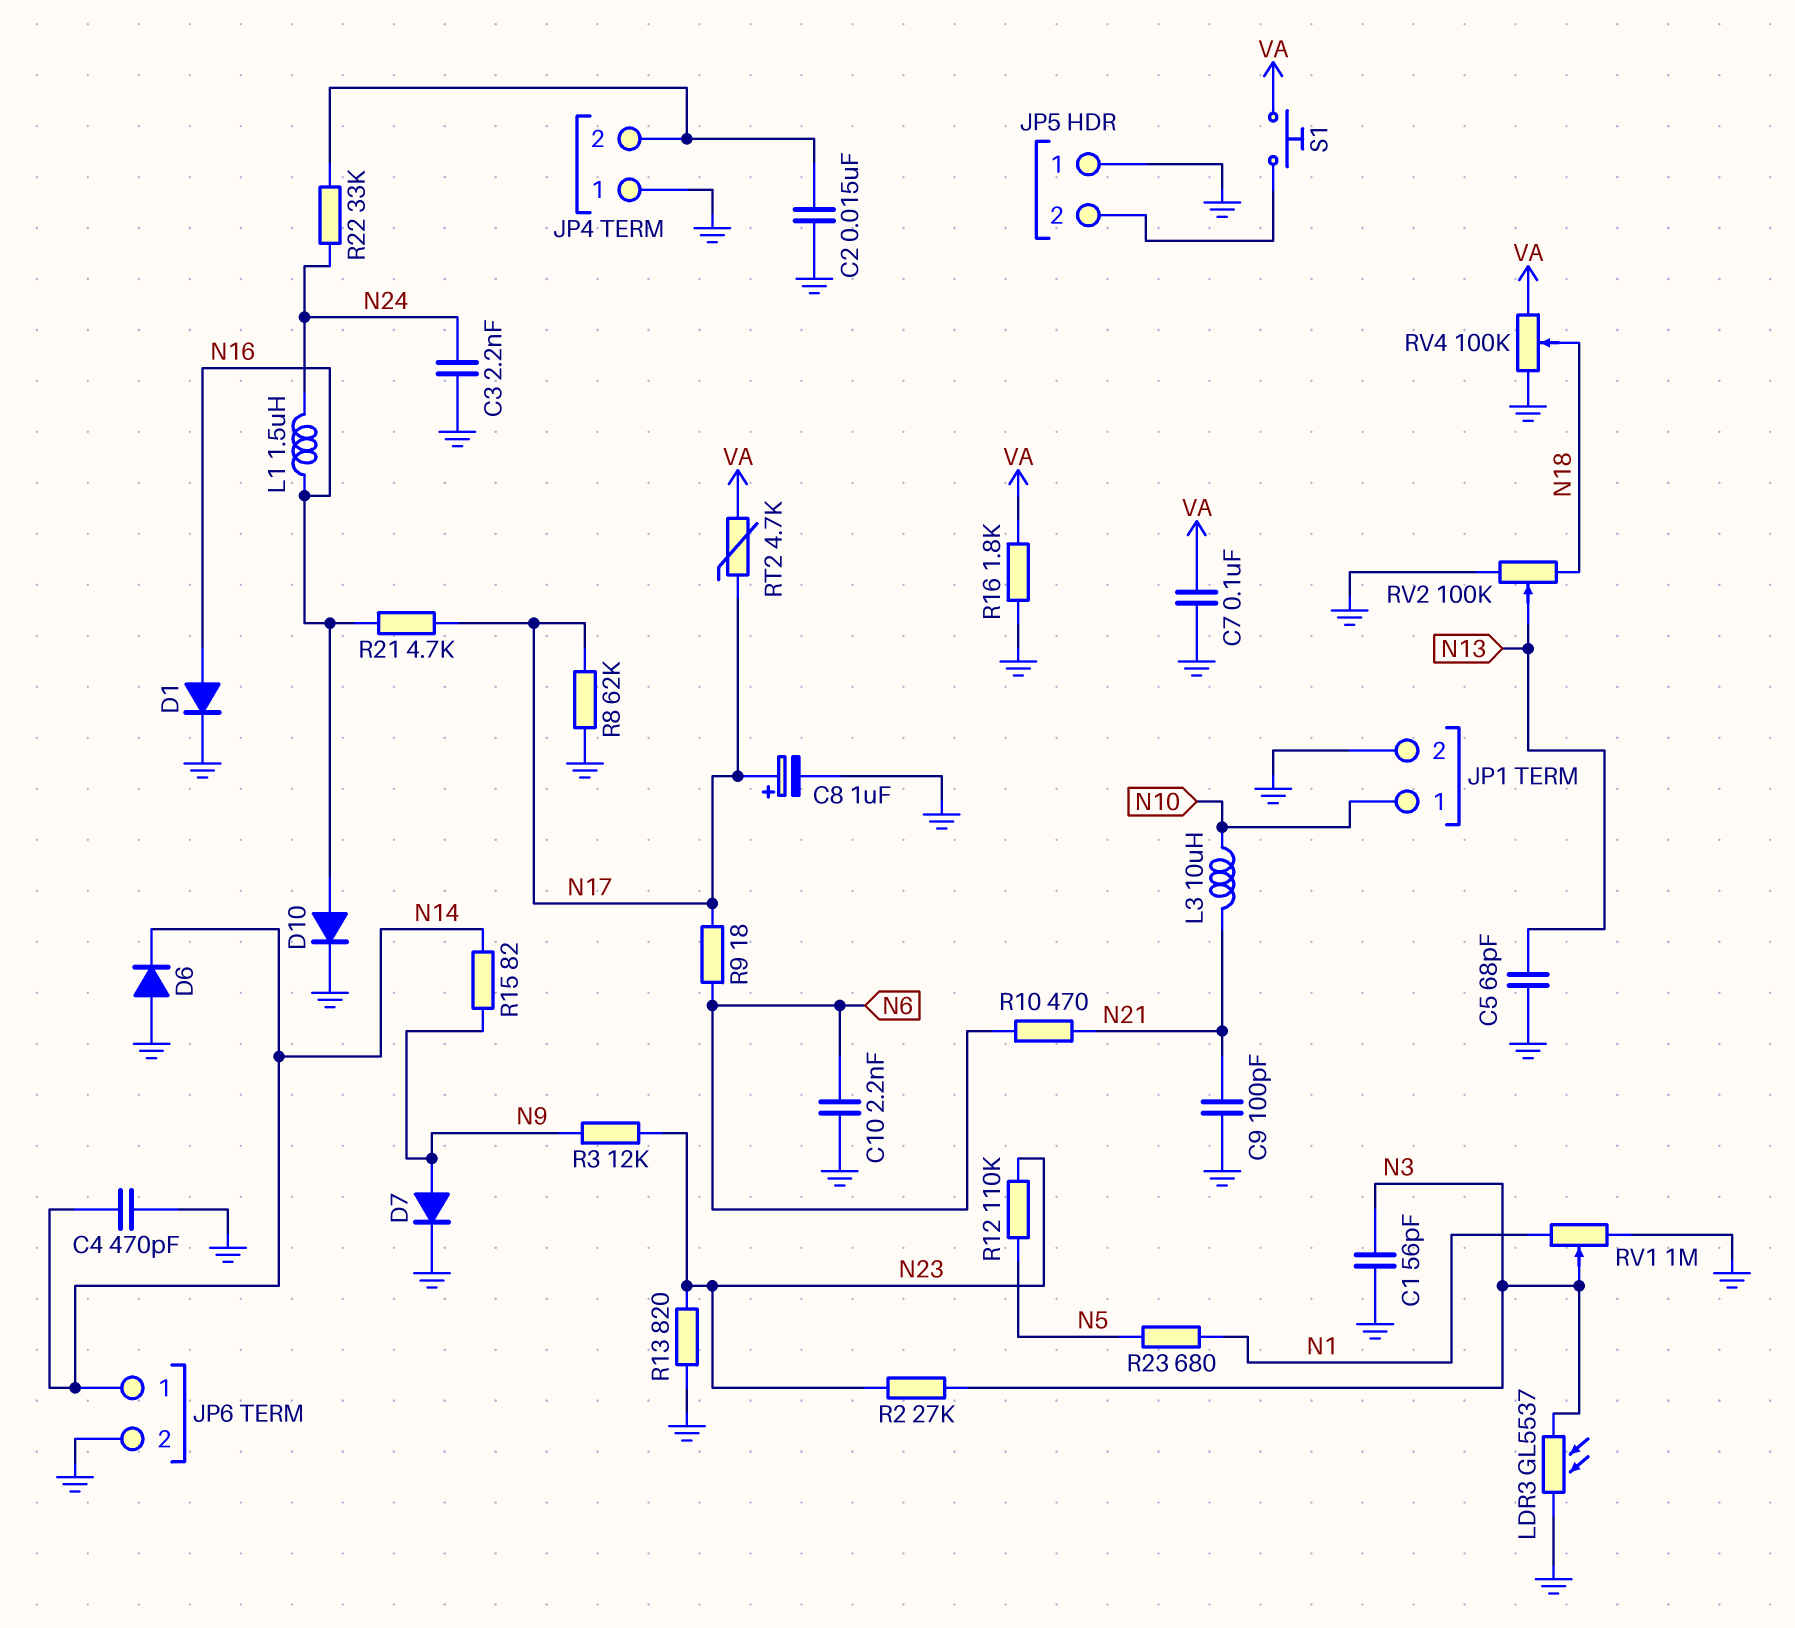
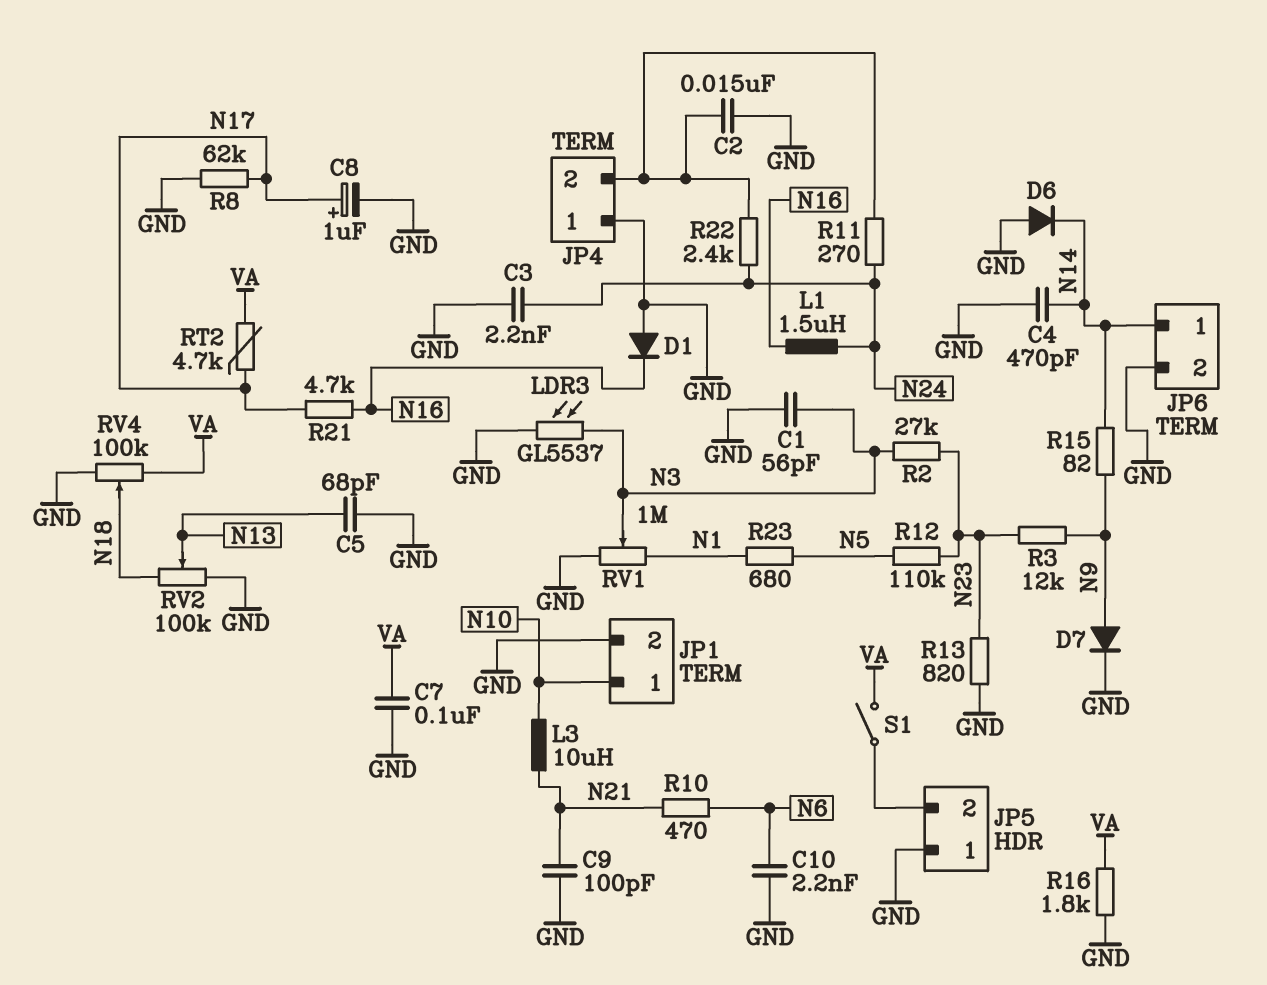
D1: diode (A N16, K GND) -> diode (A GND, K N16)
D10: diode (A N16, K GND) -> none
R9: 18 (N6, N17) -> none
R11: none -> 270 (JP4/2, N24)
R22: 33k (JP4/2, N24) -> 2.4k (JP4/2, N24)
S1: button (JP5/2, VA) -> switch (JP5/2, VA)

